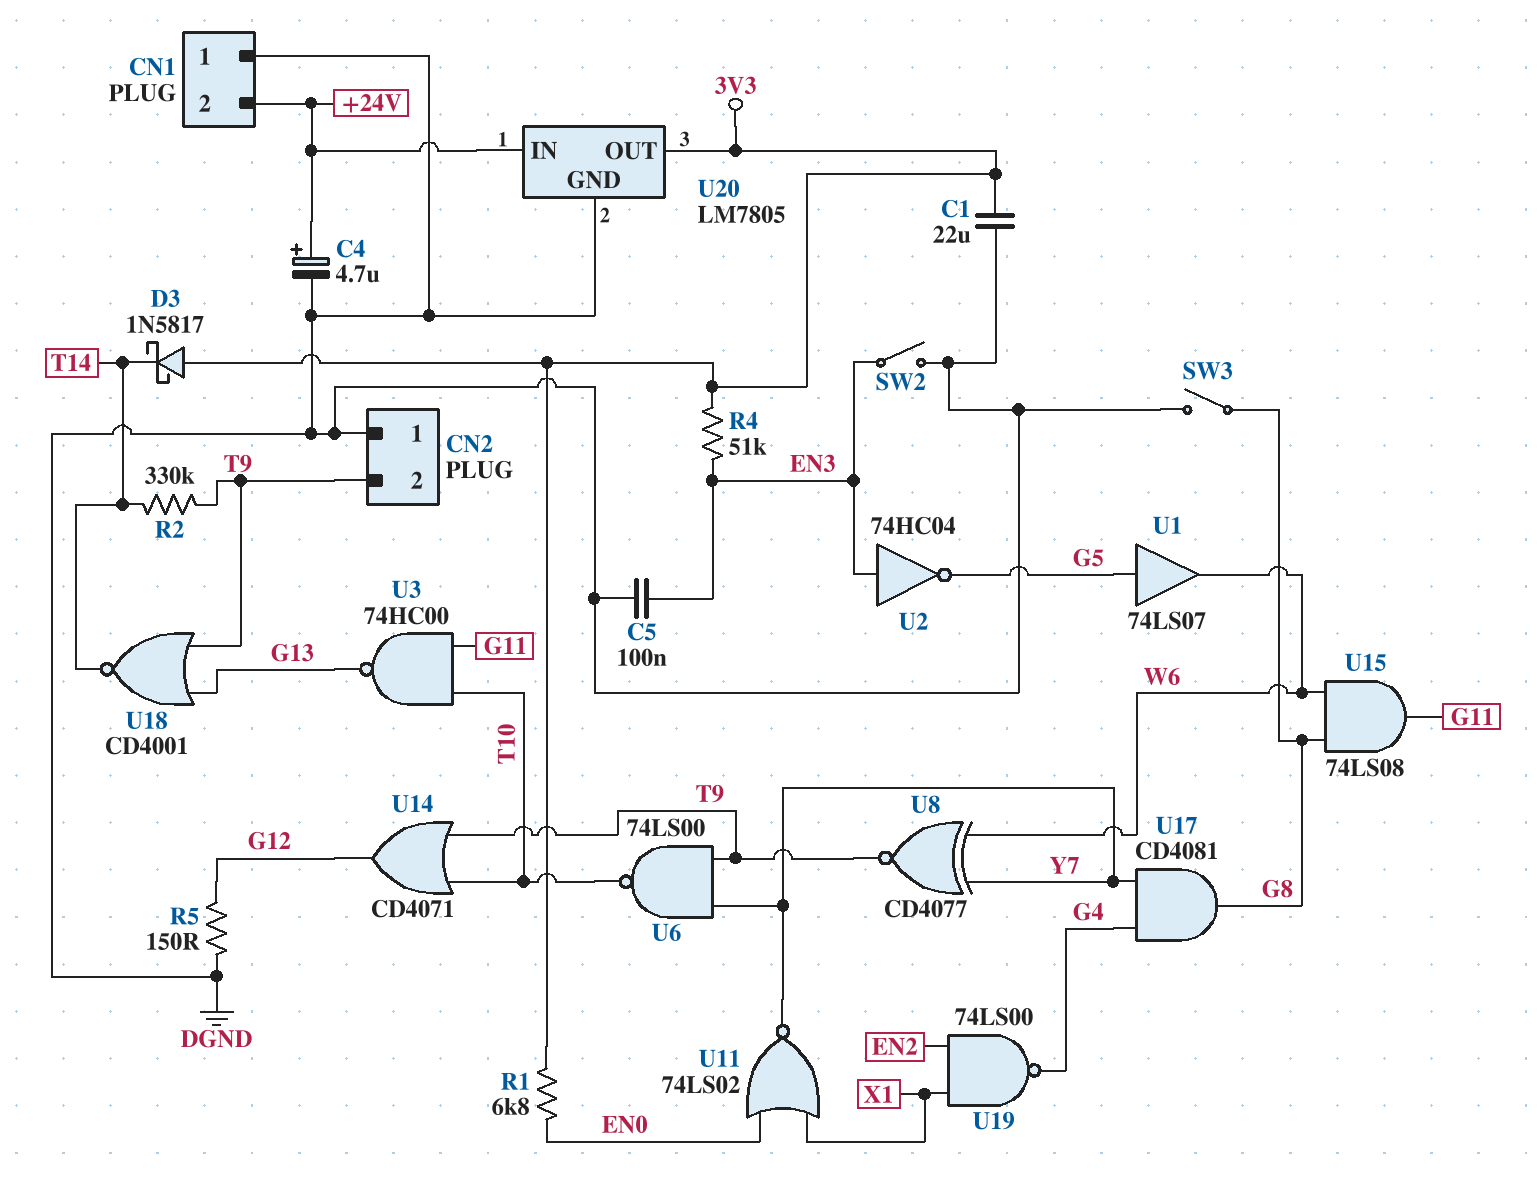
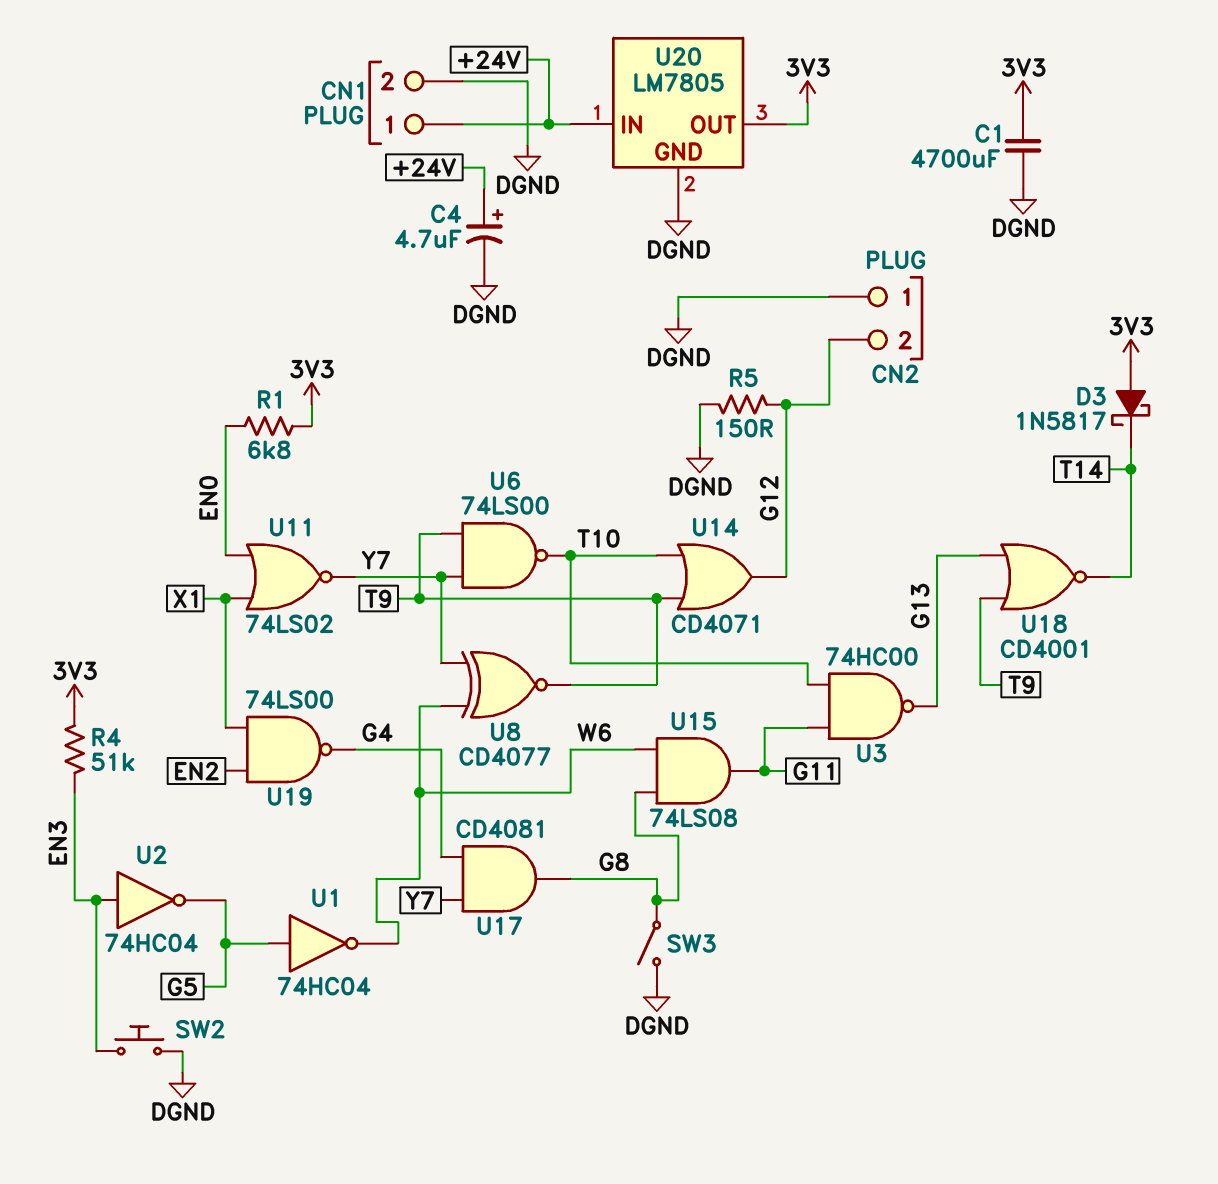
C1: 22uF (3V3, DGND) -> 4700uF (3V3, DGND)
C5: 100nF (DGND, EN3) -> none
CN1 pin 1: DGND -> +24V
CN1 pin 2: +24V -> DGND
CN2 pin 2: T9 -> G12
R2: 330k (T9, T14) -> none
SW2: switch (DGND, EN3) -> button (DGND, EN3)
U1: buffer 74LS07 (in G5, out W6) -> NOT 74HC04 (in G5, out W6)

